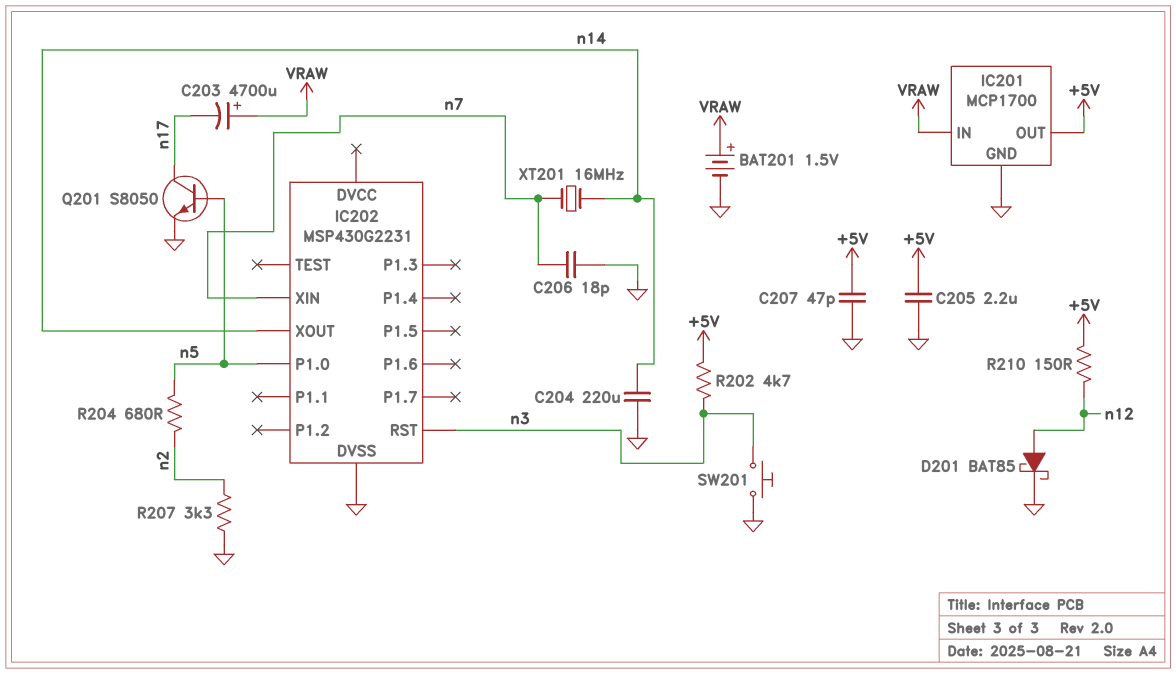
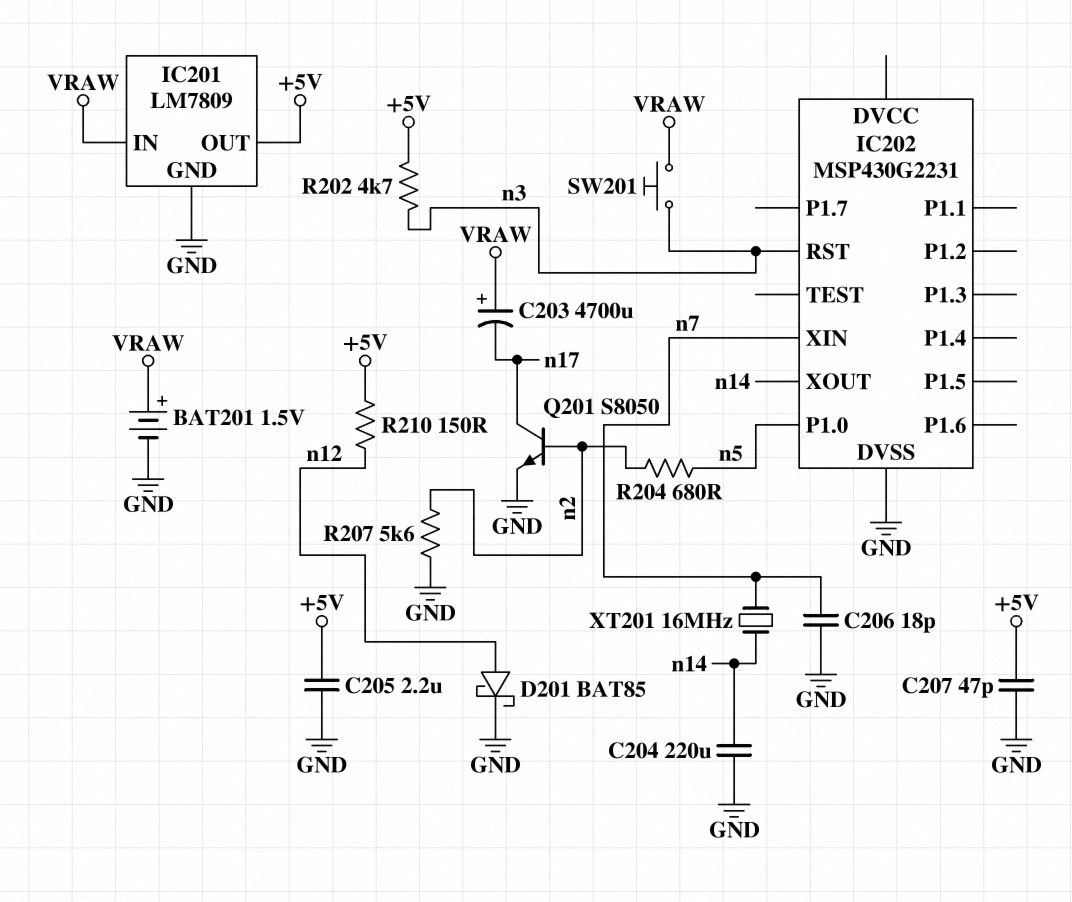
IC201: MCP1700 -> LM7809
Q201: NPN S8050 (B n5, C n17, E GND) -> NPN S8050 (B n2, C n17, E GND)
R207: 3.3k (GND, n2) -> 5.6k (GND, n2)
SW201: button (GND, n3) -> button (VRAW, n3)

